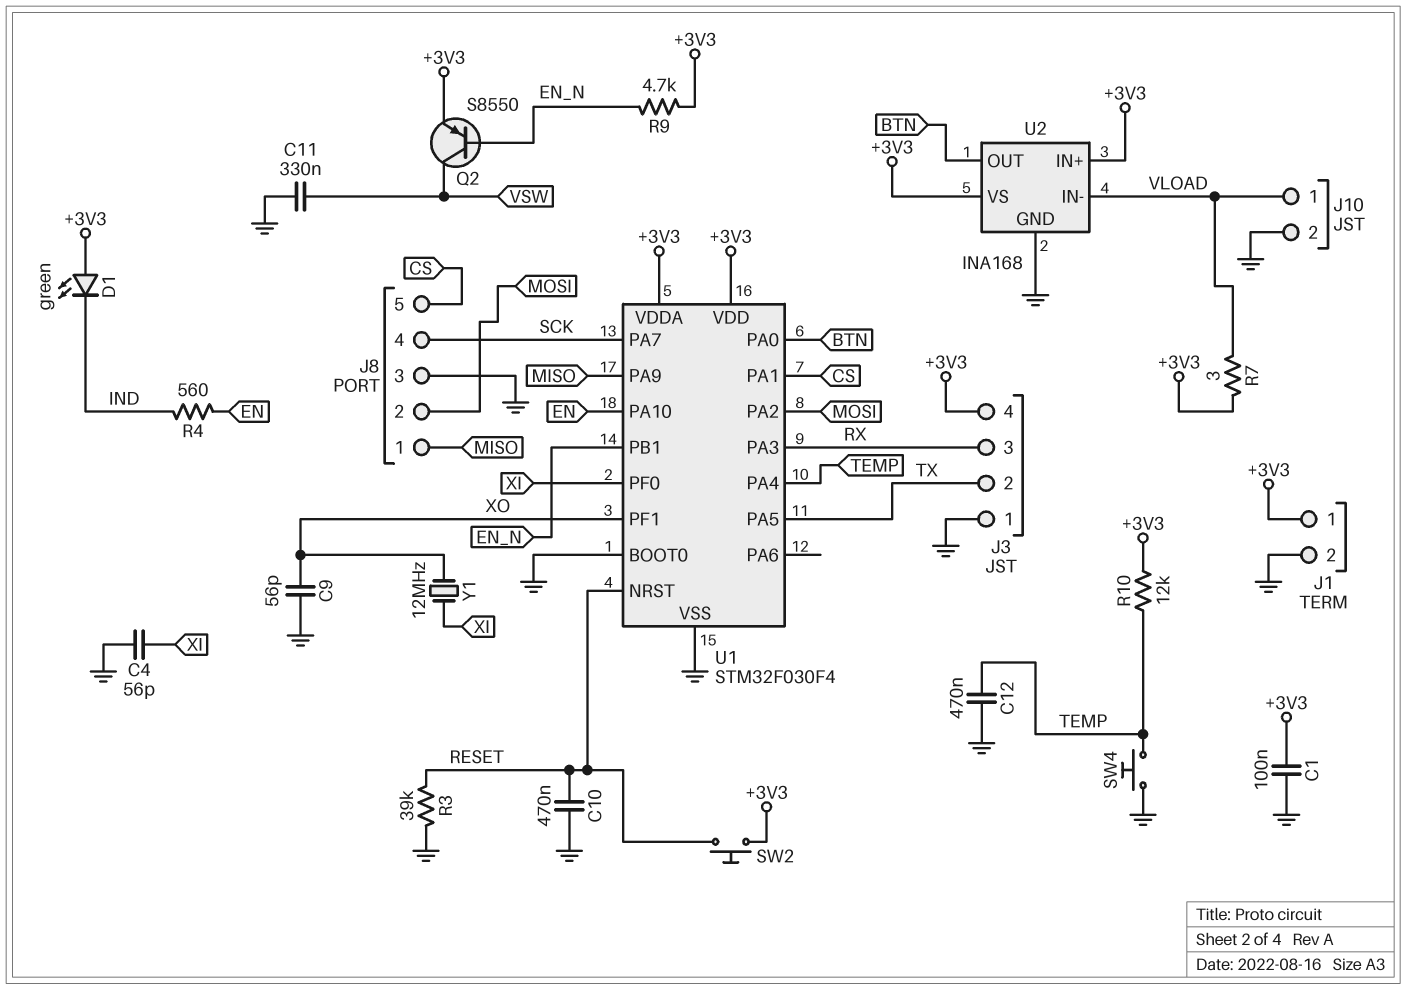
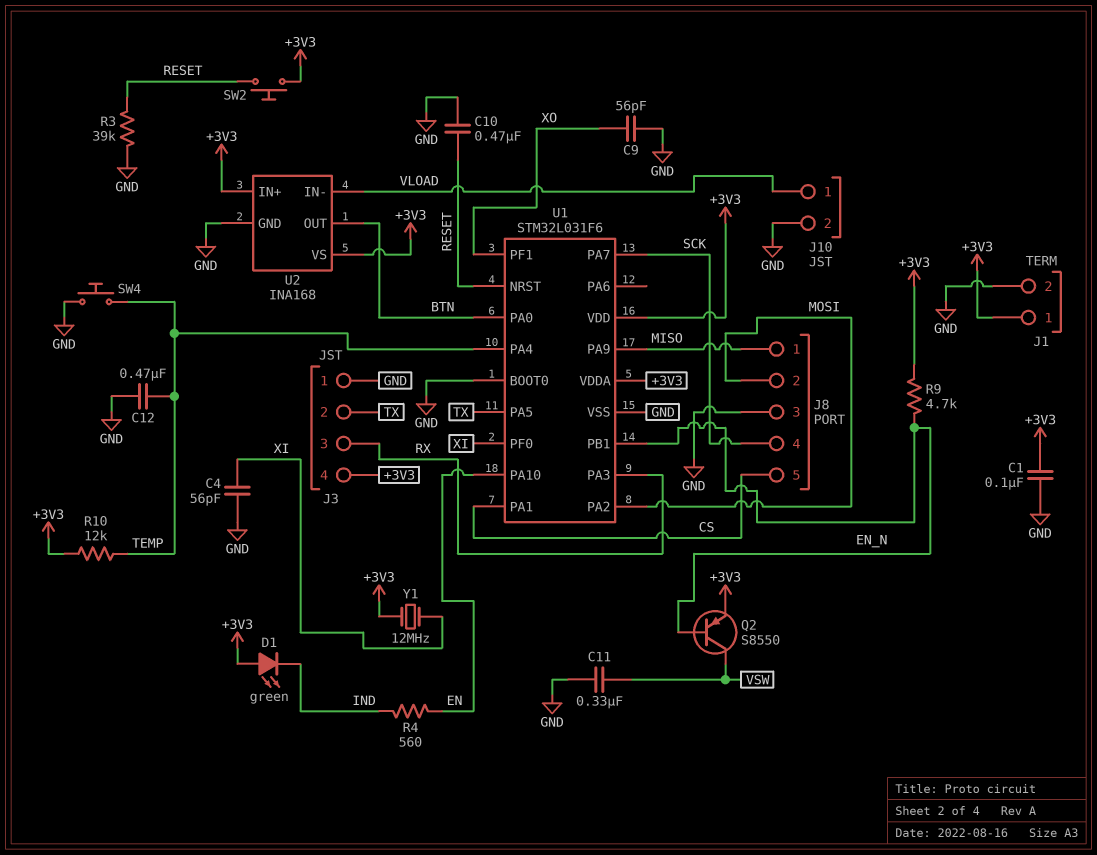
R7: 3 (+3V3, VLOAD) -> none
U1: STM32F030F4 -> STM32L031F6
Y1: 12MHz (XI, XO) -> 12MHz (+3V3, XI)

